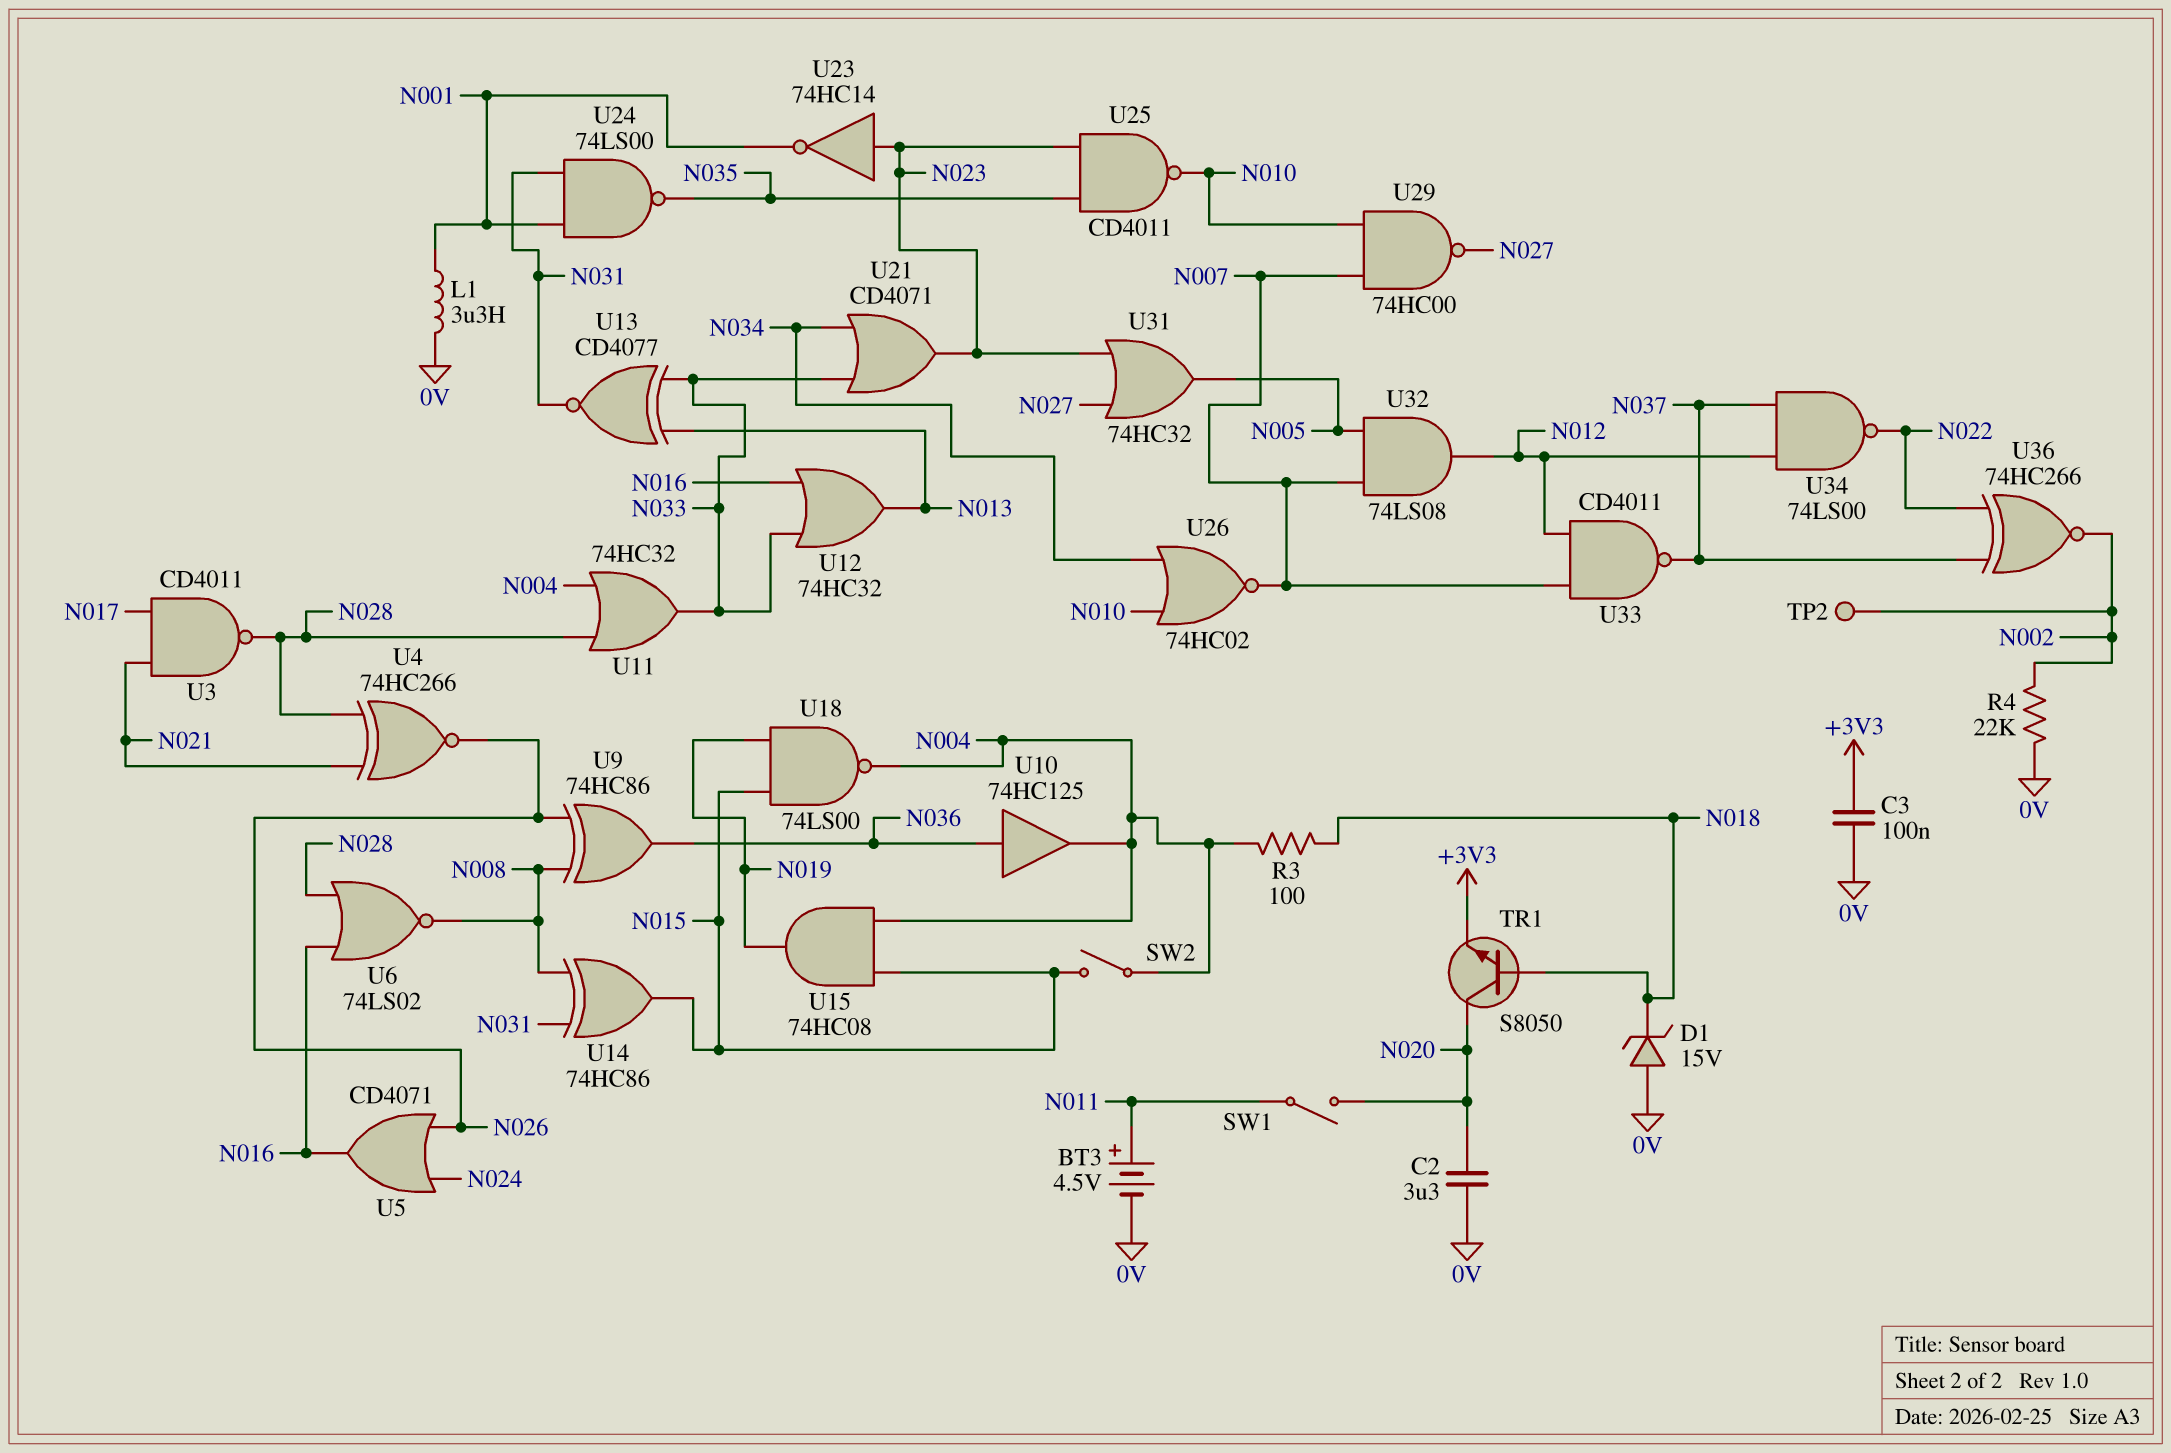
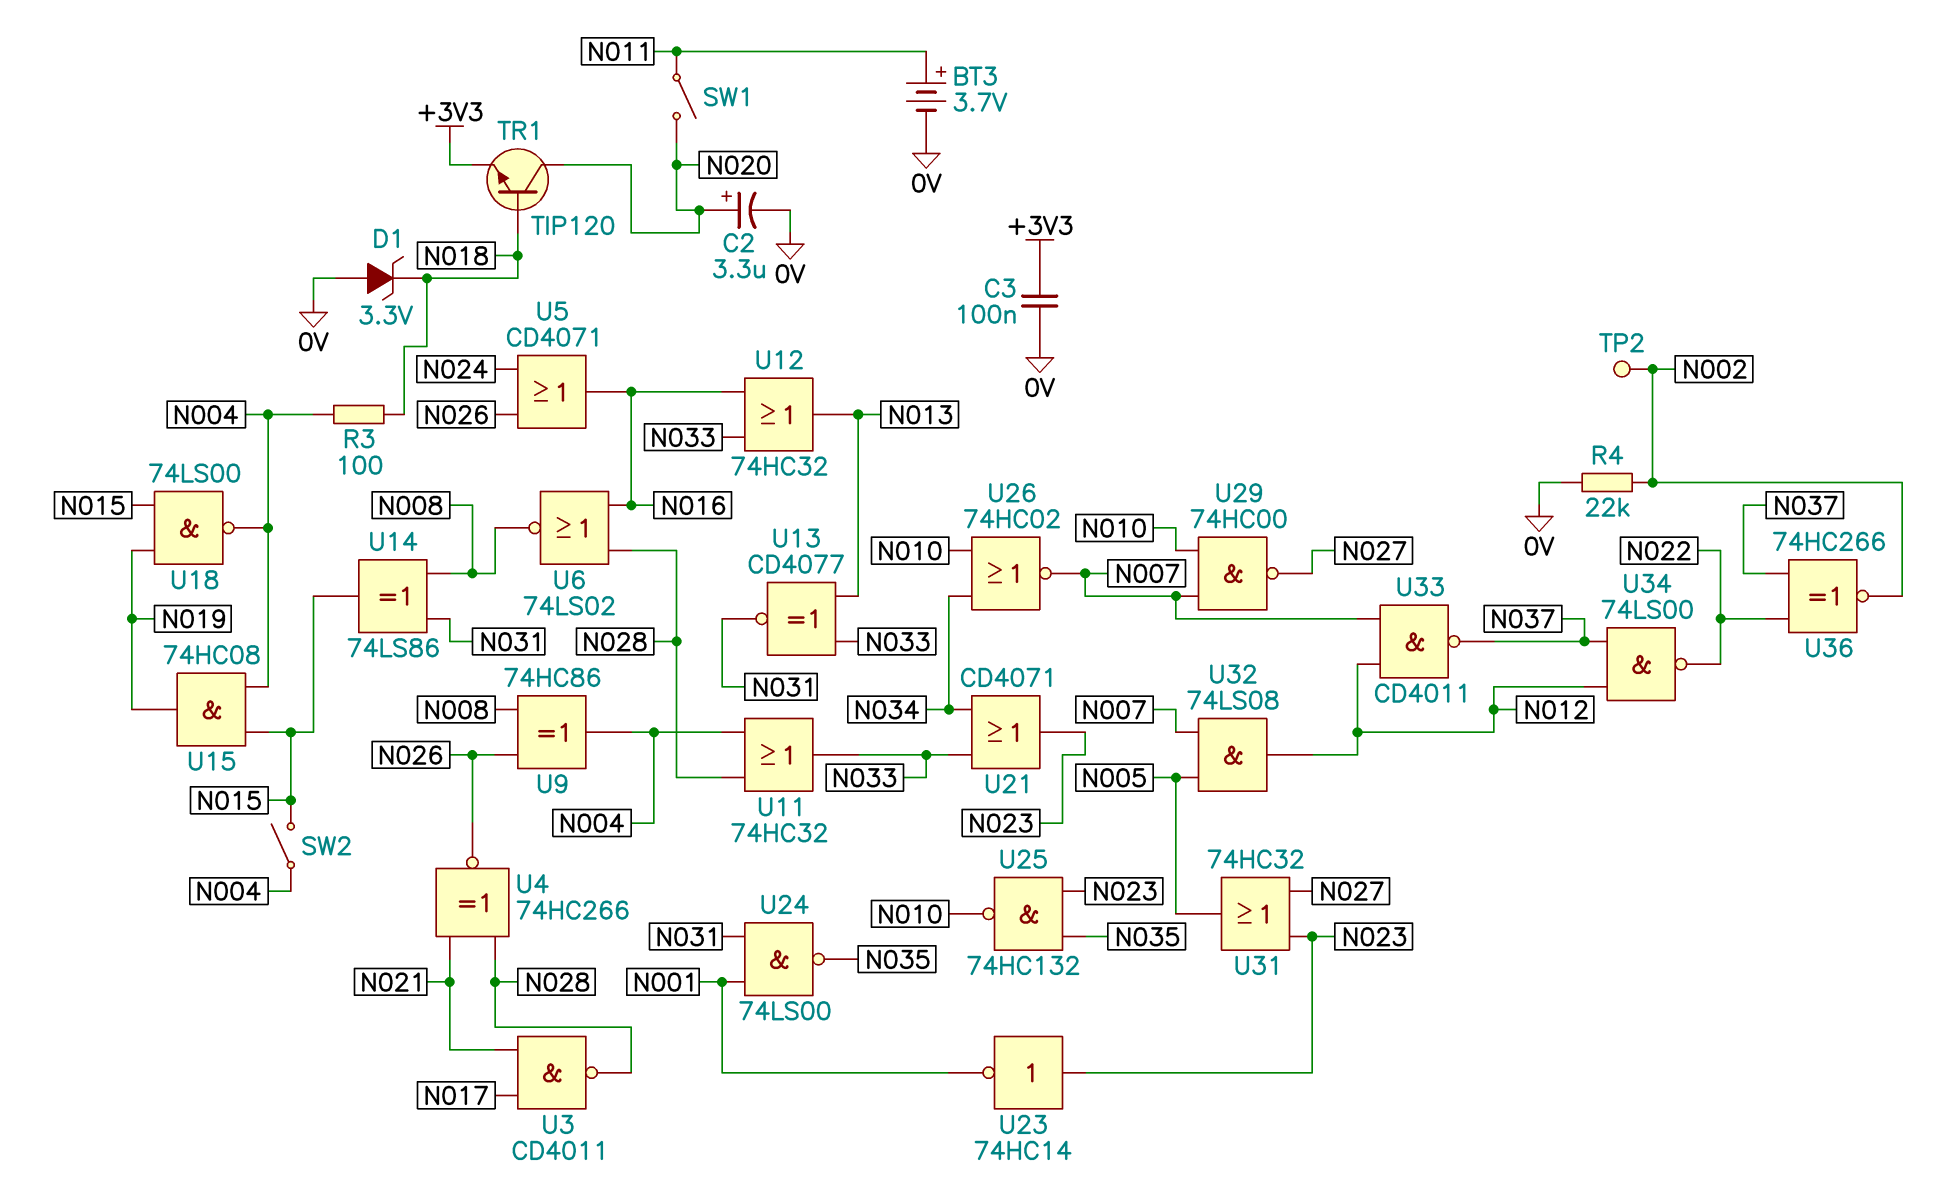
BT3: 4.5V (plus N011, minus 0V) -> 3.7V (plus N011, minus 0V)
C2: 3.3uF (0V, N020) -> 3.3uF (plus N020, minus 0V)
D1: zener 15V (A 0V, K N018) -> zener 3.3V (A 0V, K N018)
L1: 3.3uH (0V, N001) -> none
TR1: NPN S8050 (B N018, C N020, E +3V3) -> NPN TIP120 (B N018, C N020, E +3V3)
U9: XOR 74HC86 (in N008, in N026, out N036) -> XOR 74HC86 (in N008, in N026, out N004)
U10: buffer 74HC125 (in N036, out N004) -> none
U14: XOR 74HC86 (in N008, in N031, out N015) -> XOR 74LS86 (in N008, in N031, out N015)
U25: NAND CD4011 (in N023, in N035, out N010) -> NAND 74HC132 (in N023, in N035, out N010)

